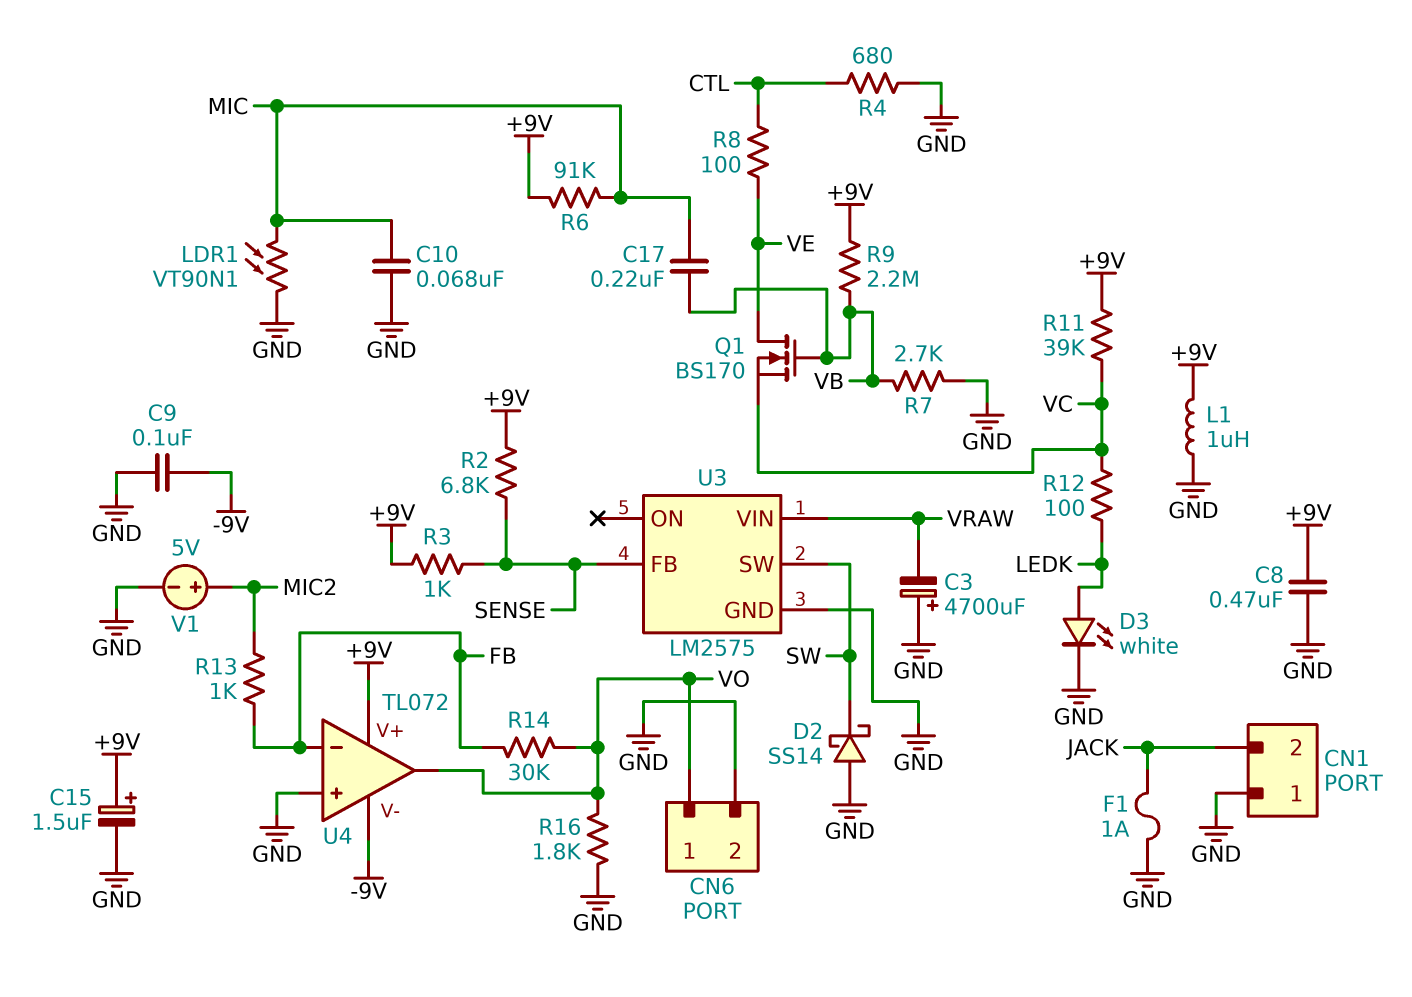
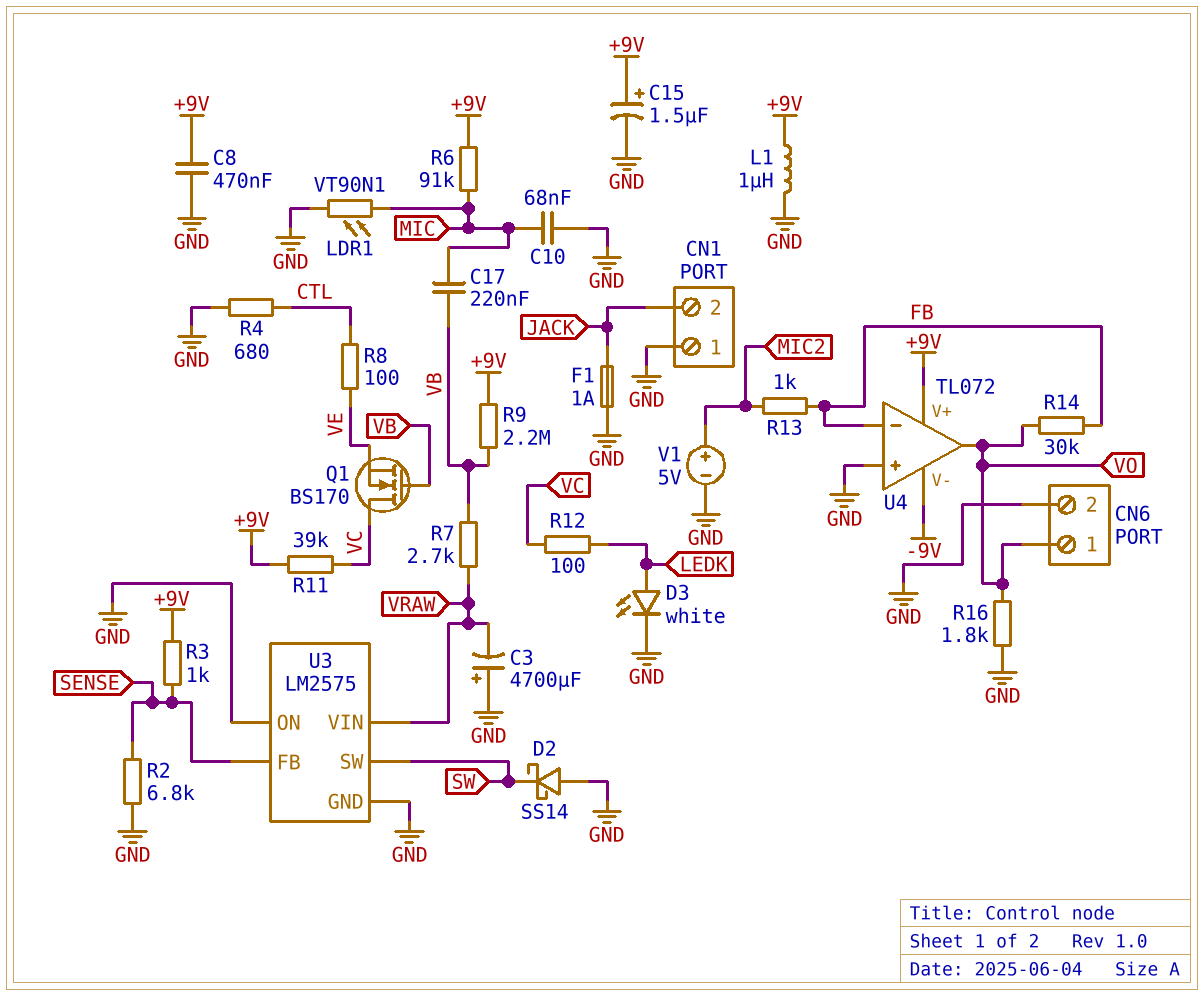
C9: 100nF (-9V, GND) -> none
Q1: NMOS BS170 (G VB, D VE, S VC) -> NMOS BS170 (G VB, D VC, S VE)
R2: 6.8k (+9V, SENSE) -> 6.8k (GND, SENSE)
R7: 2.7k (GND, VB) -> 2.7k (VB, VRAW)
U3 pin ON: none -> GND

